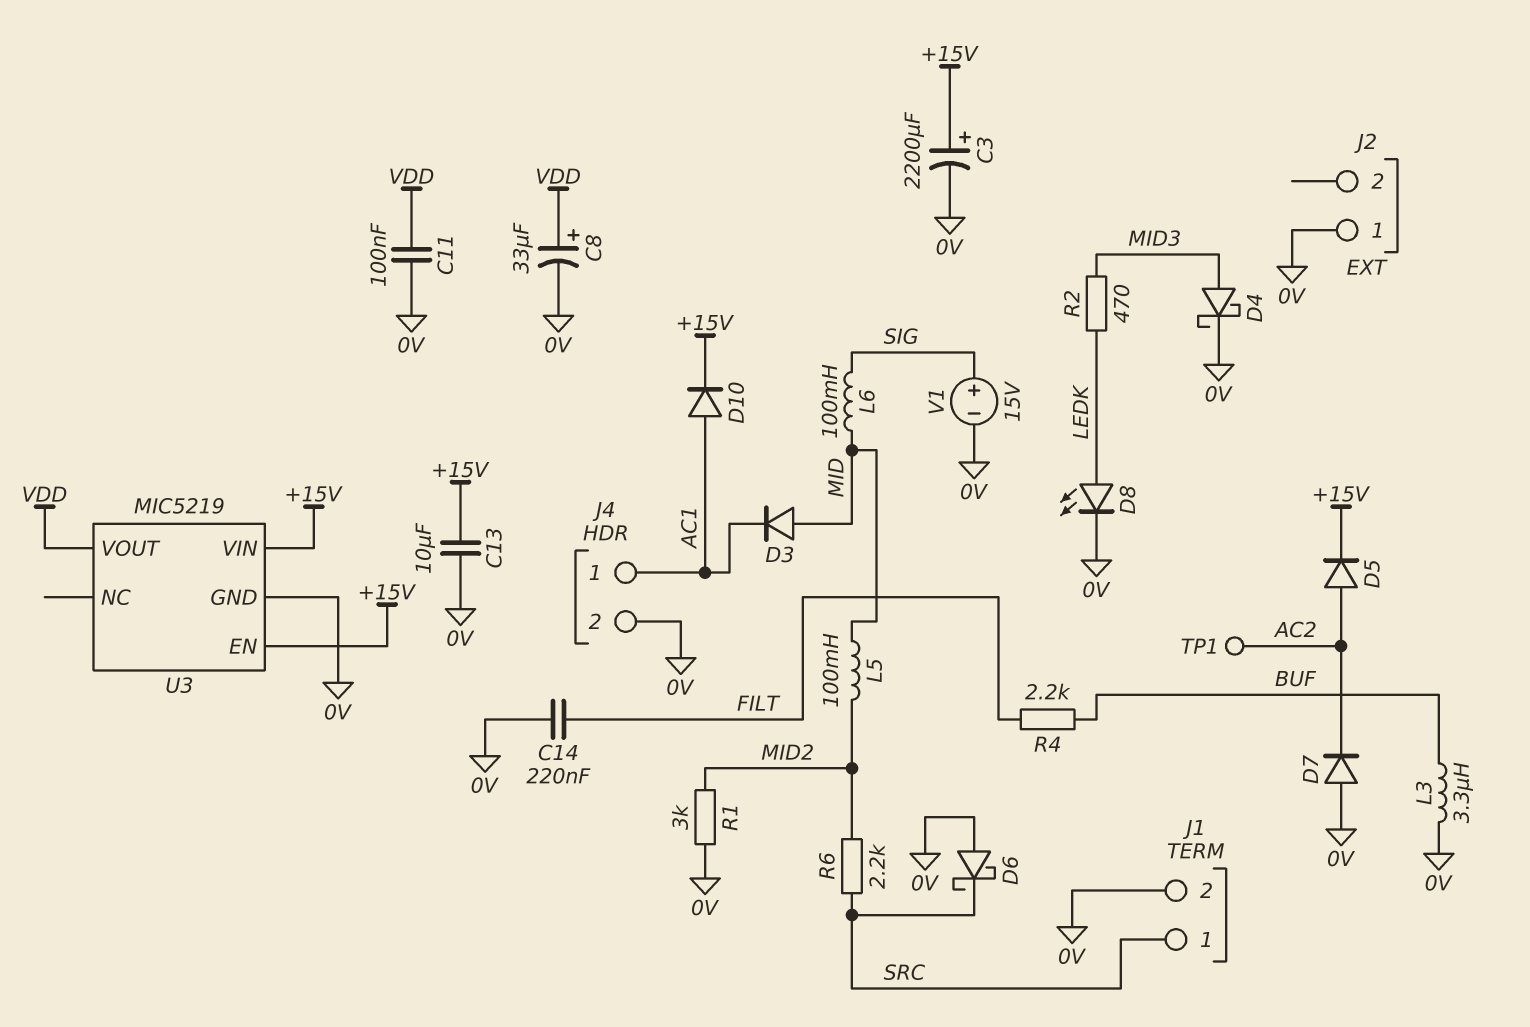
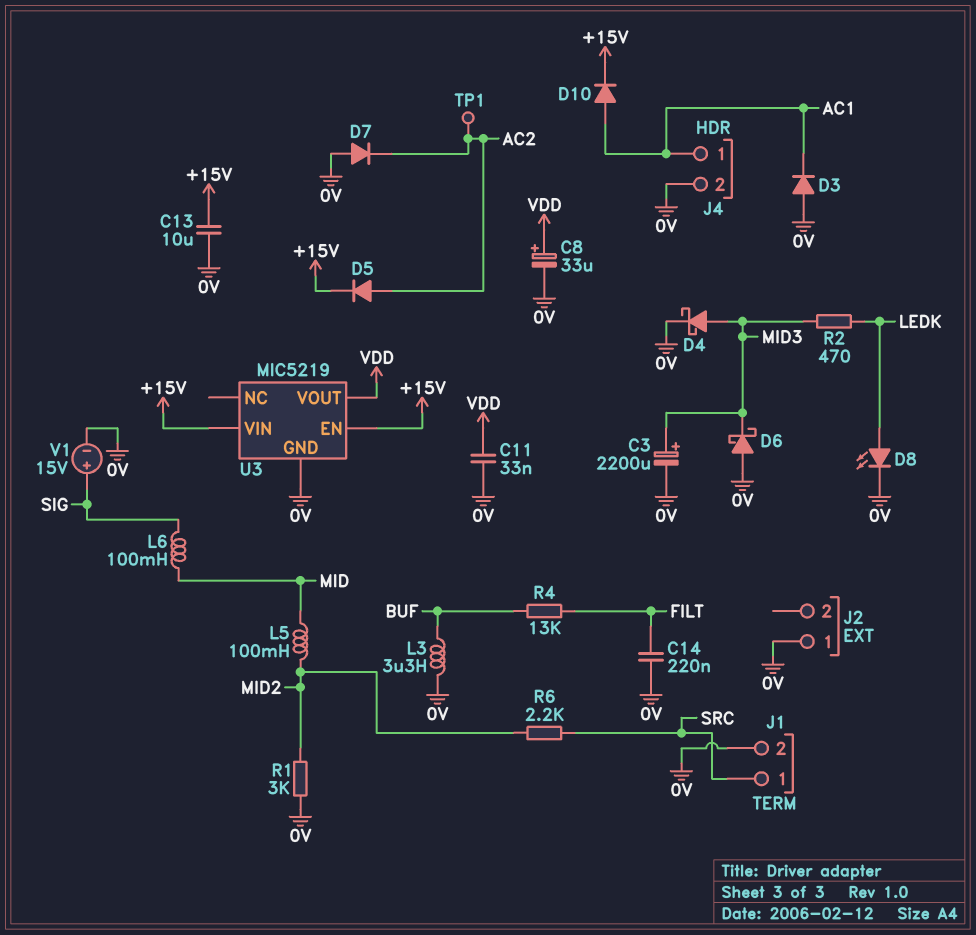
C3: 2200uF (plus +15V, minus 0V) -> 2200uF (plus MID3, minus 0V)
C11: 100nF (0V, VDD) -> 33nF (0V, VDD)
D3: diode (A MID, K AC1) -> diode (A 0V, K AC1)
D6: schottky (A 0V, K SRC) -> schottky (A 0V, K MID3)
R4: 2.2k (BUF, FILT) -> 13k (BUF, FILT)

